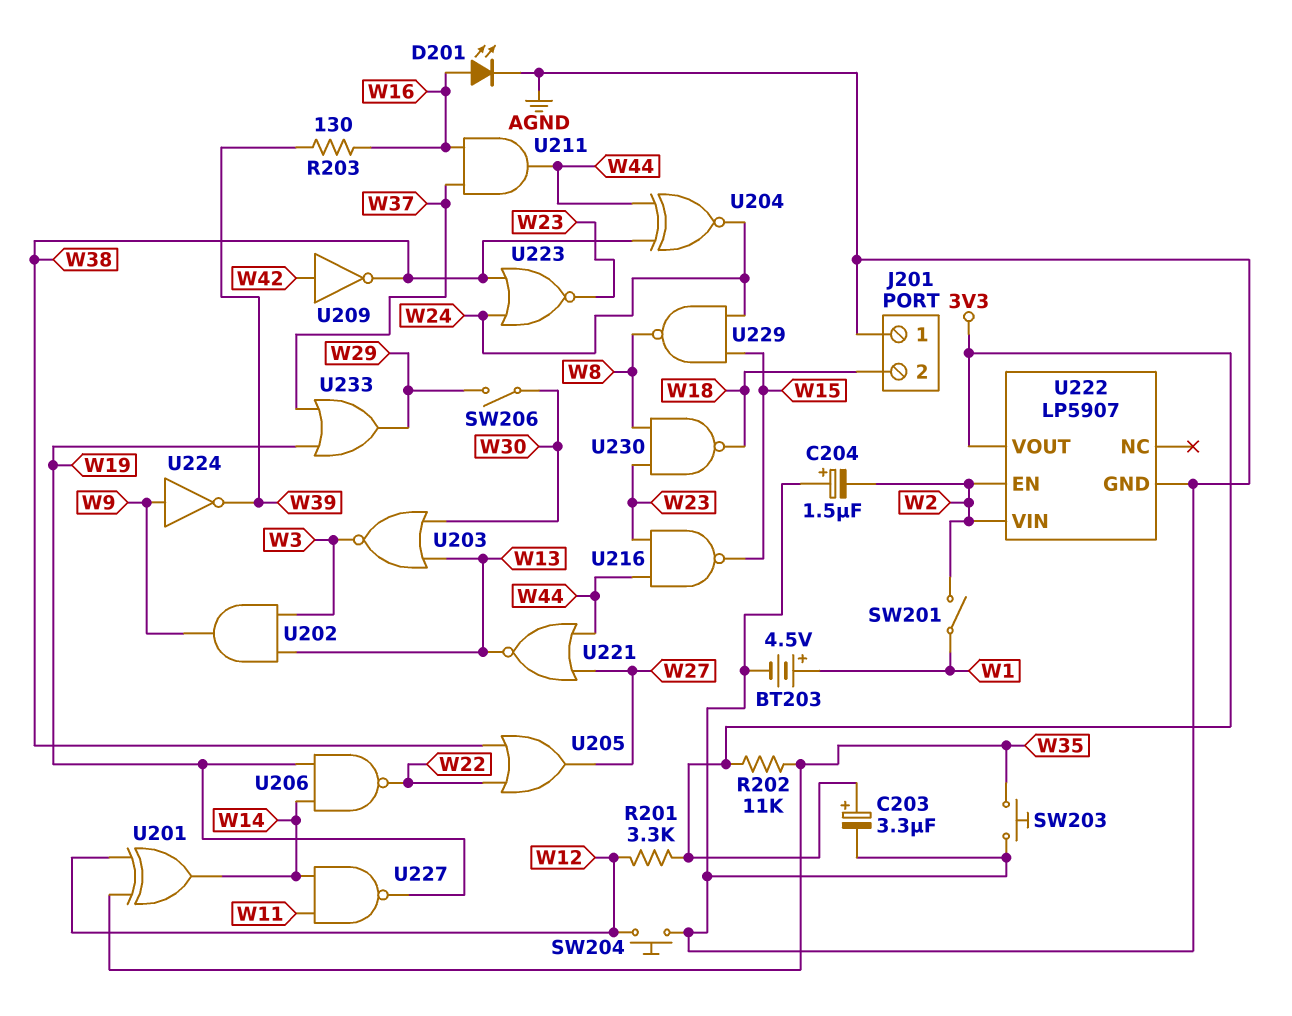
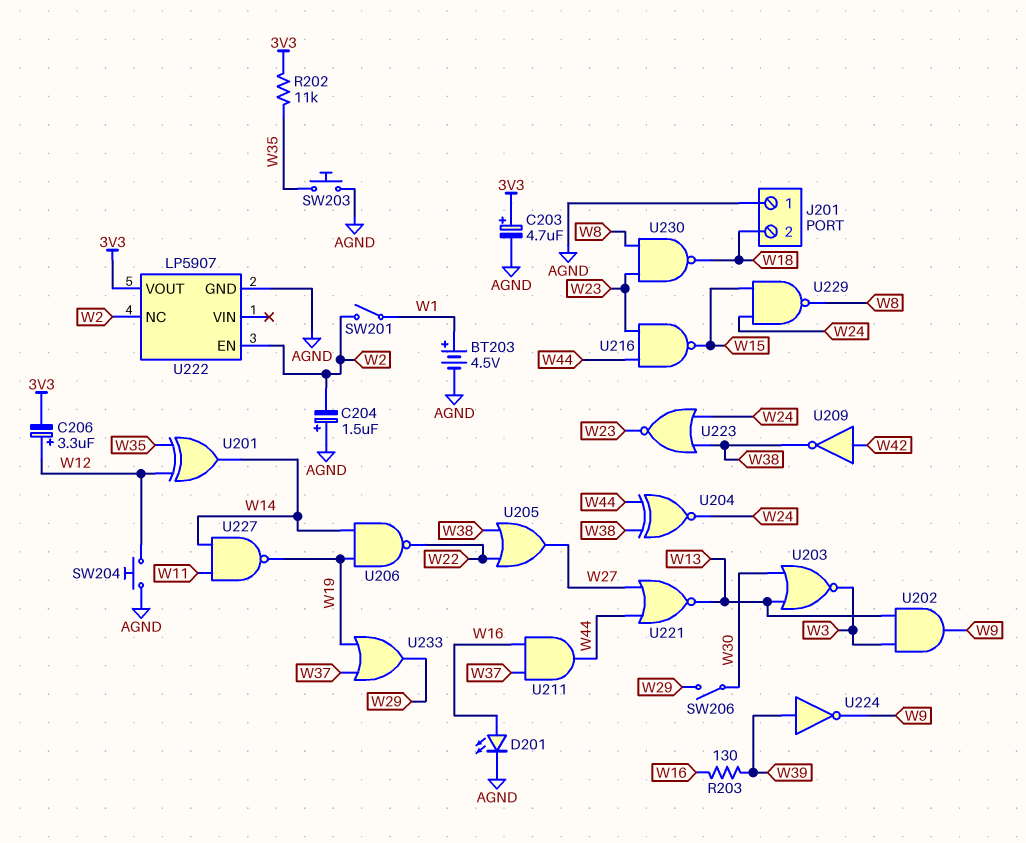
C203: 3.3uF (plus 3V3, minus AGND) -> 4.7uF (plus 3V3, minus AGND)
C206: none -> 3.3uF (plus W12, minus 3V3)
R201: 3.3k (3V3, W12) -> none
U222 pin NC: none -> W2
U222 pin VIN: W2 -> none
U224: NOT (in W9, out W39) -> NOT (in W39, out W9)

